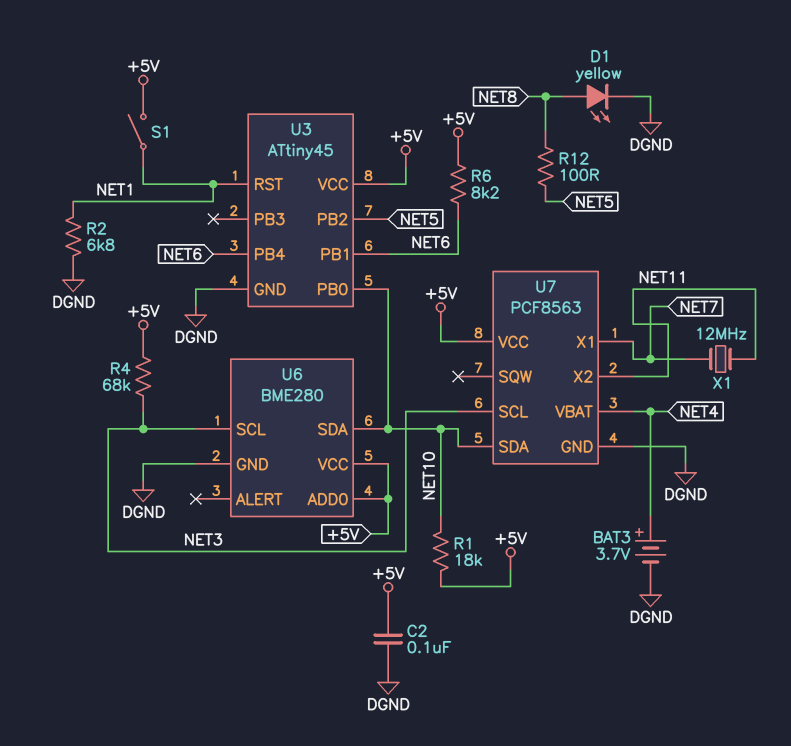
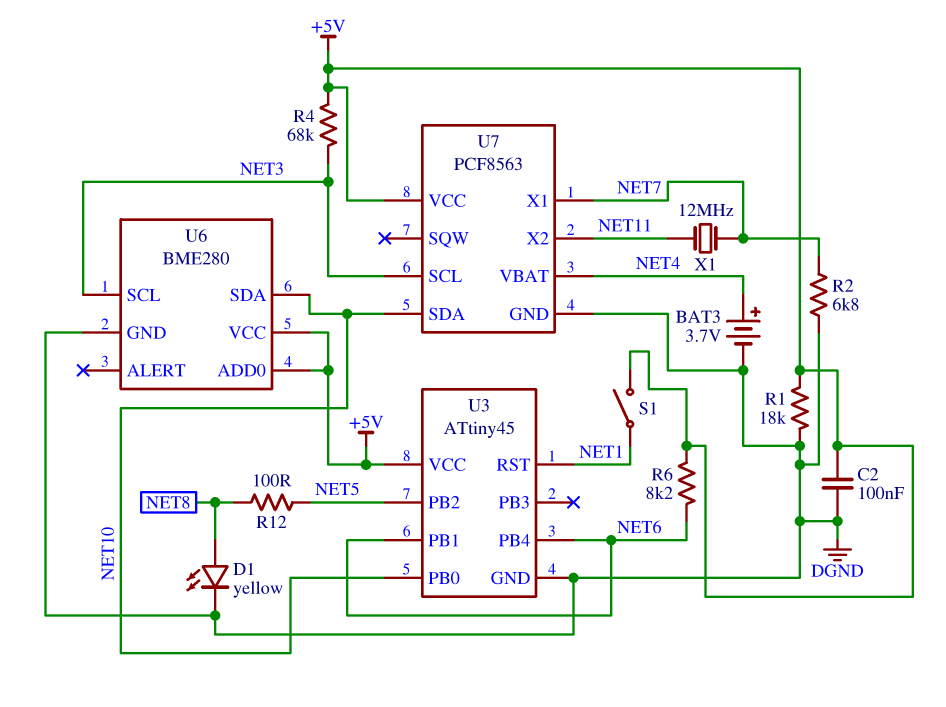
R1: 18k (+5V, NET10) -> 18k (+5V, DGND)
R2: 6.8k (DGND, NET1) -> 6.8k (DGND, NET7)

